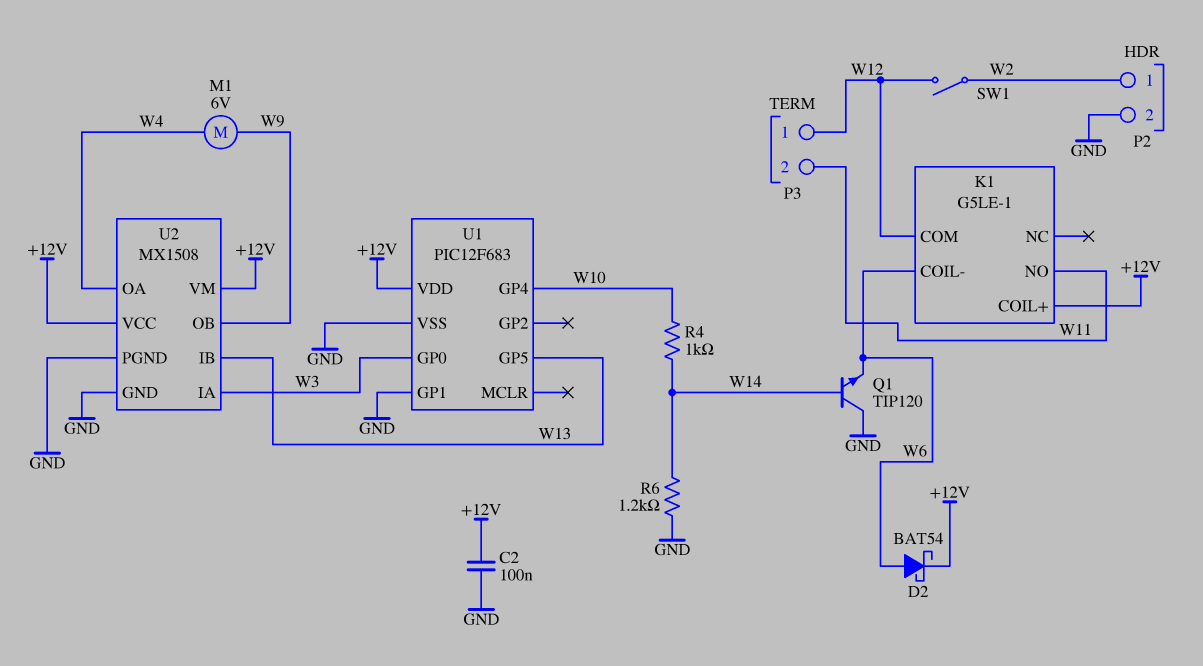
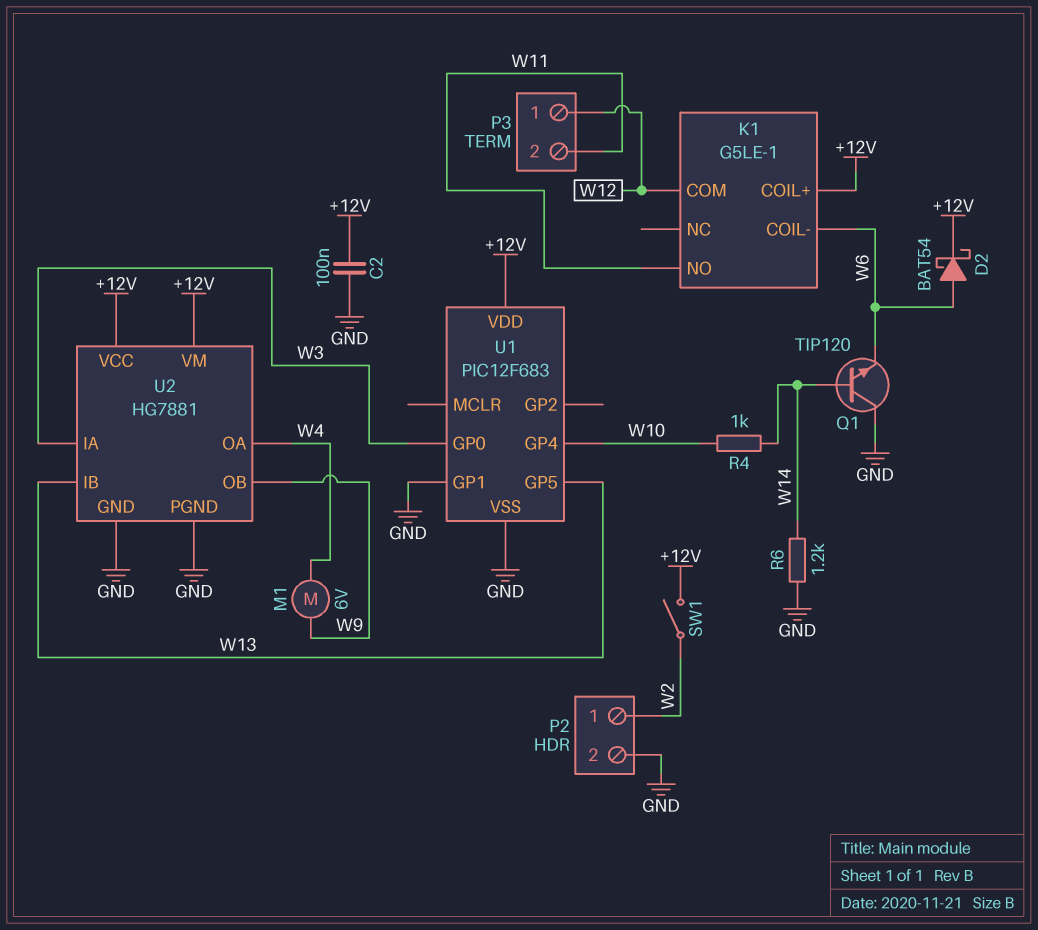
SW1: switch (W2, W12) -> switch (+12V, W2)
U2: MX1508 -> HG7881

